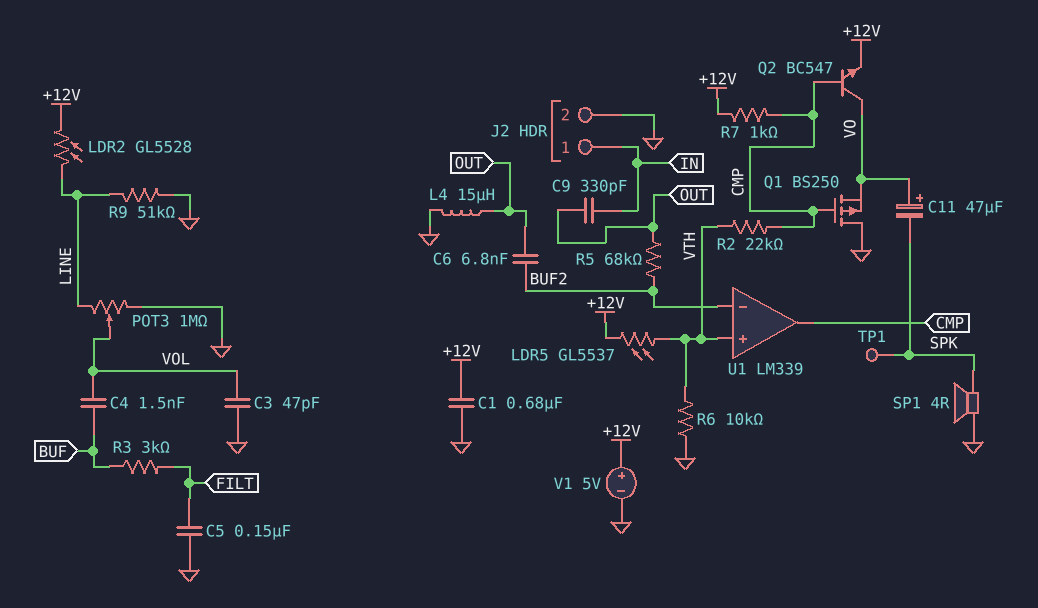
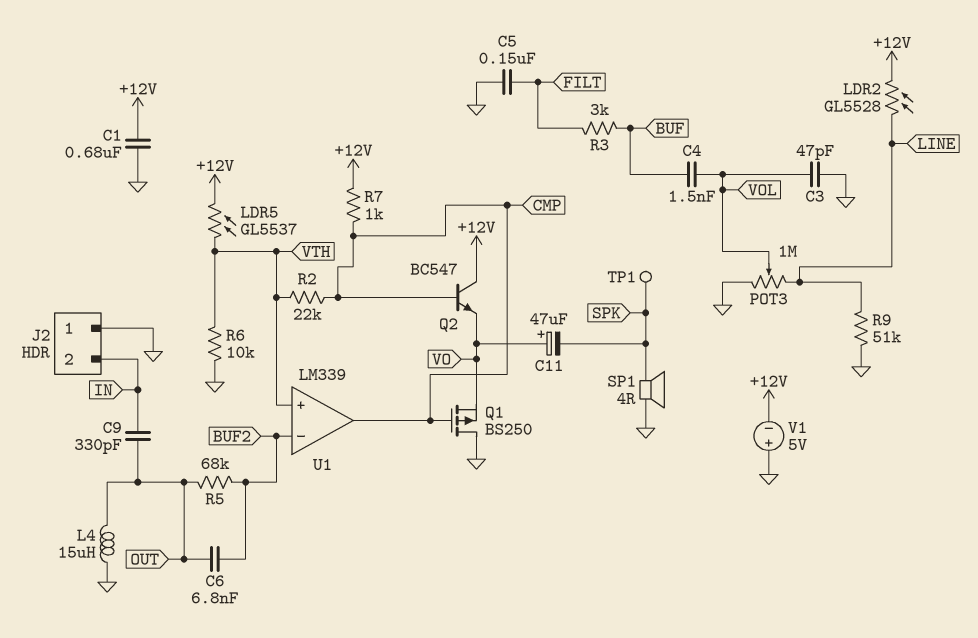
J2 pin 1: IN -> GND
J2 pin 2: GND -> IN
Q2: NPN BC547 (B CMP, C VO, E +12V) -> NPN BC547 (B CMP, C +12V, E VO)
V1: 5V (plus +12V, minus GND) -> 5V (plus GND, minus +12V)

